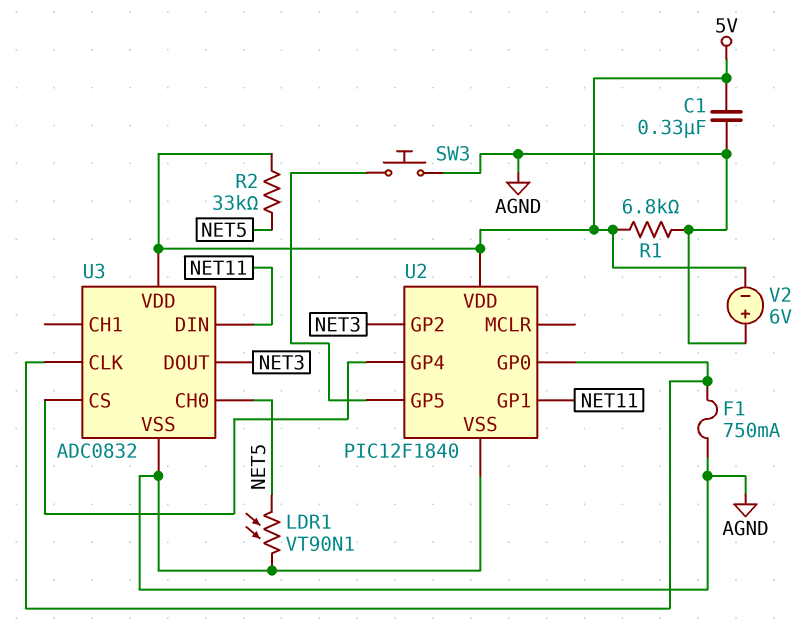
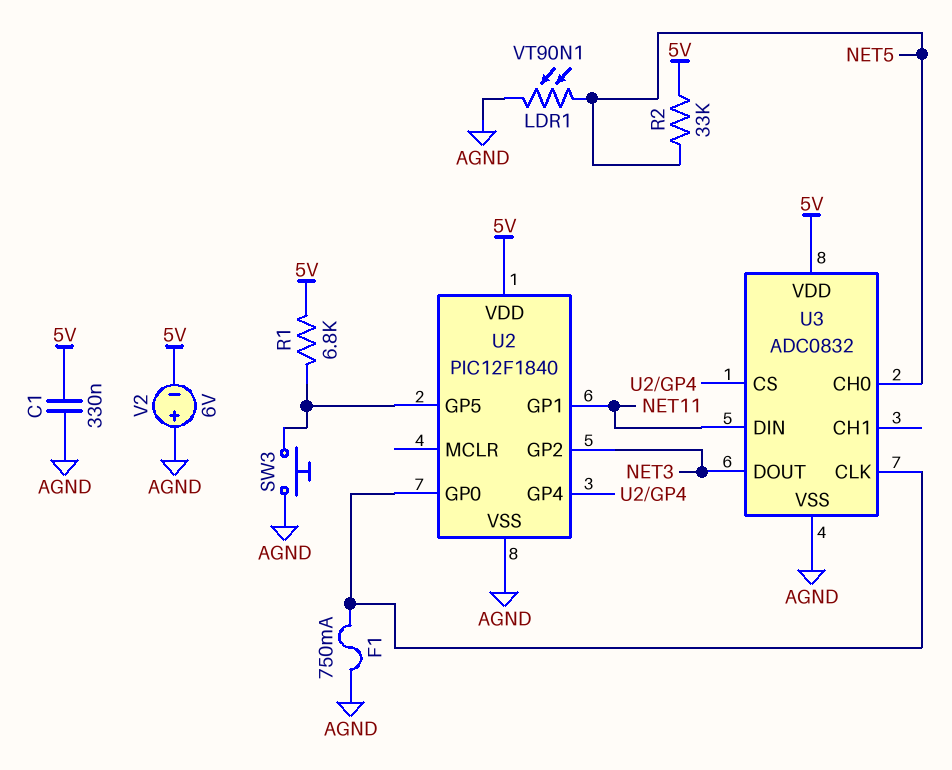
R1: 6.8k (5V, AGND) -> 6.8k (5V, U2/GP5)

